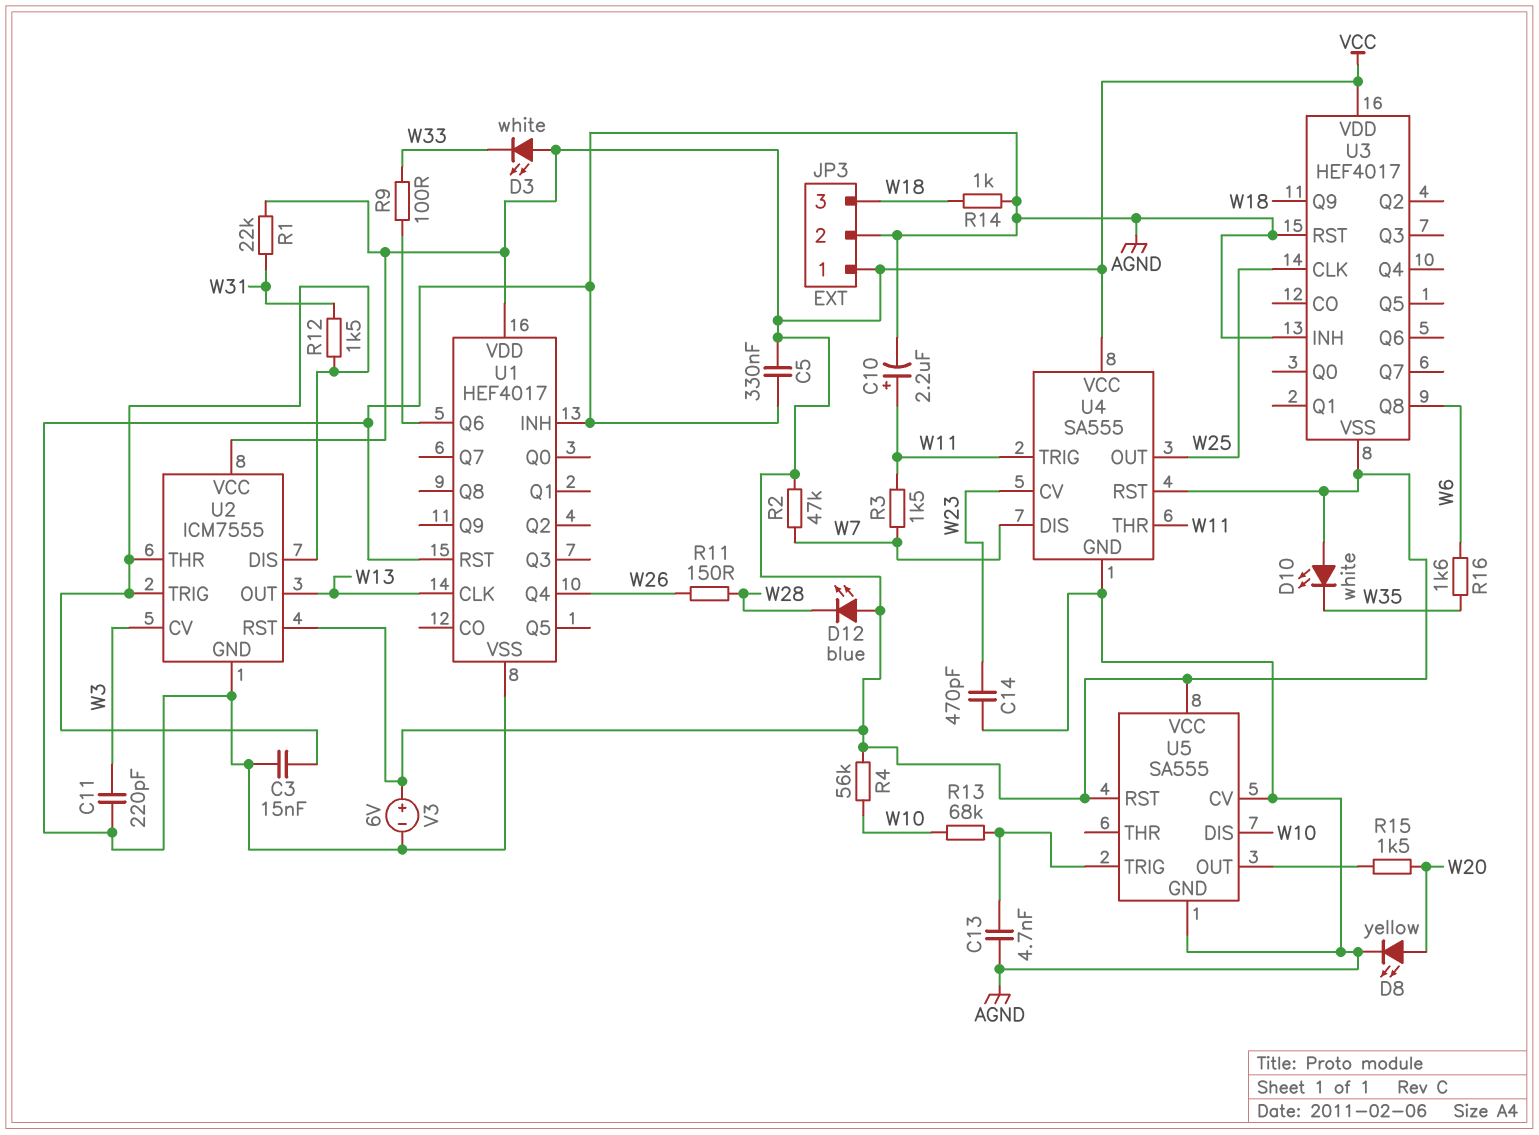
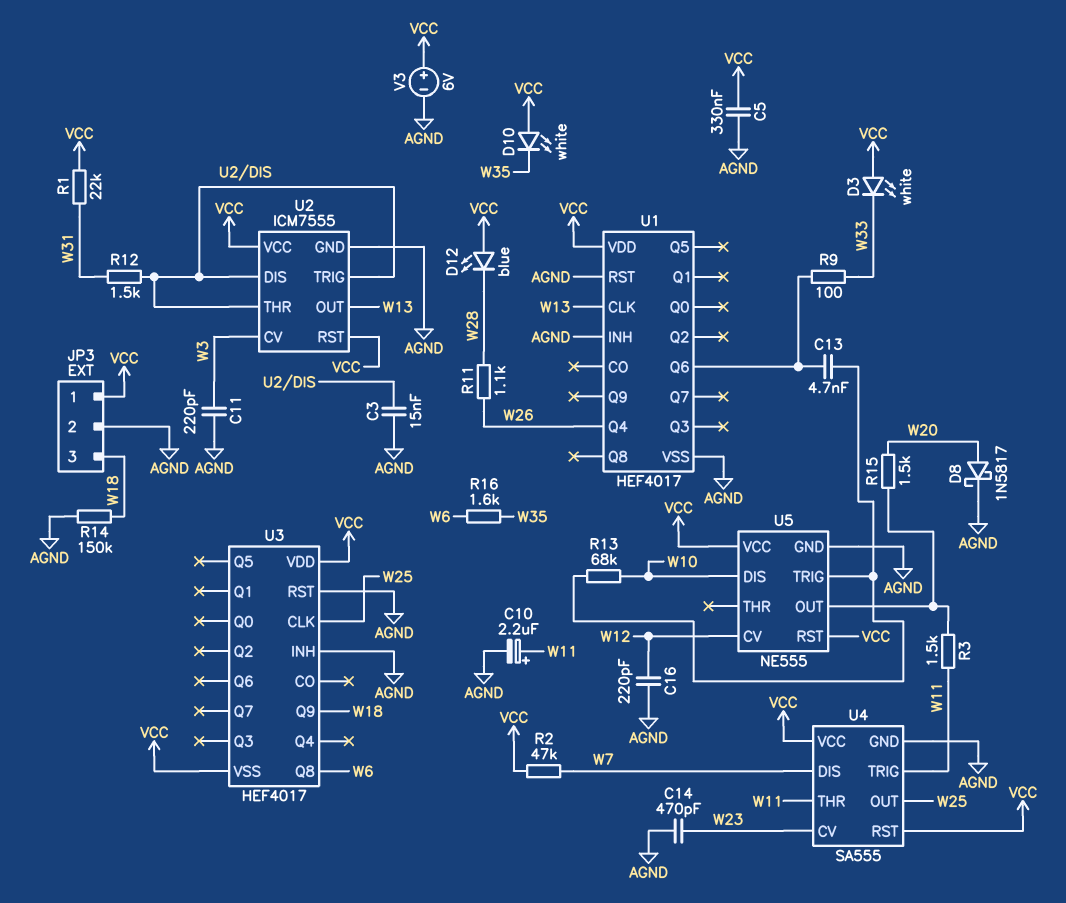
C13: 4.7nF (AGND, U5/TRIG) -> 4.7nF (U1/Q6, U5/TRIG)
C16: none -> 220pF (AGND, W12)
D8: LED yellow (A W20, K AGND) -> schottky 1N5817 (A W20, K AGND)
R3: 1.5k (W7, W11) -> 1.5k (U5/OUT, W11)
R4: 56k (VCC, W10) -> none
R11: 150 (W26, W28) -> 1.1k (W26, W28)
R14: 1k (AGND, W18) -> 150k (AGND, W18)
U5: SA555 -> NE555
U5 pin CV: AGND -> W12

